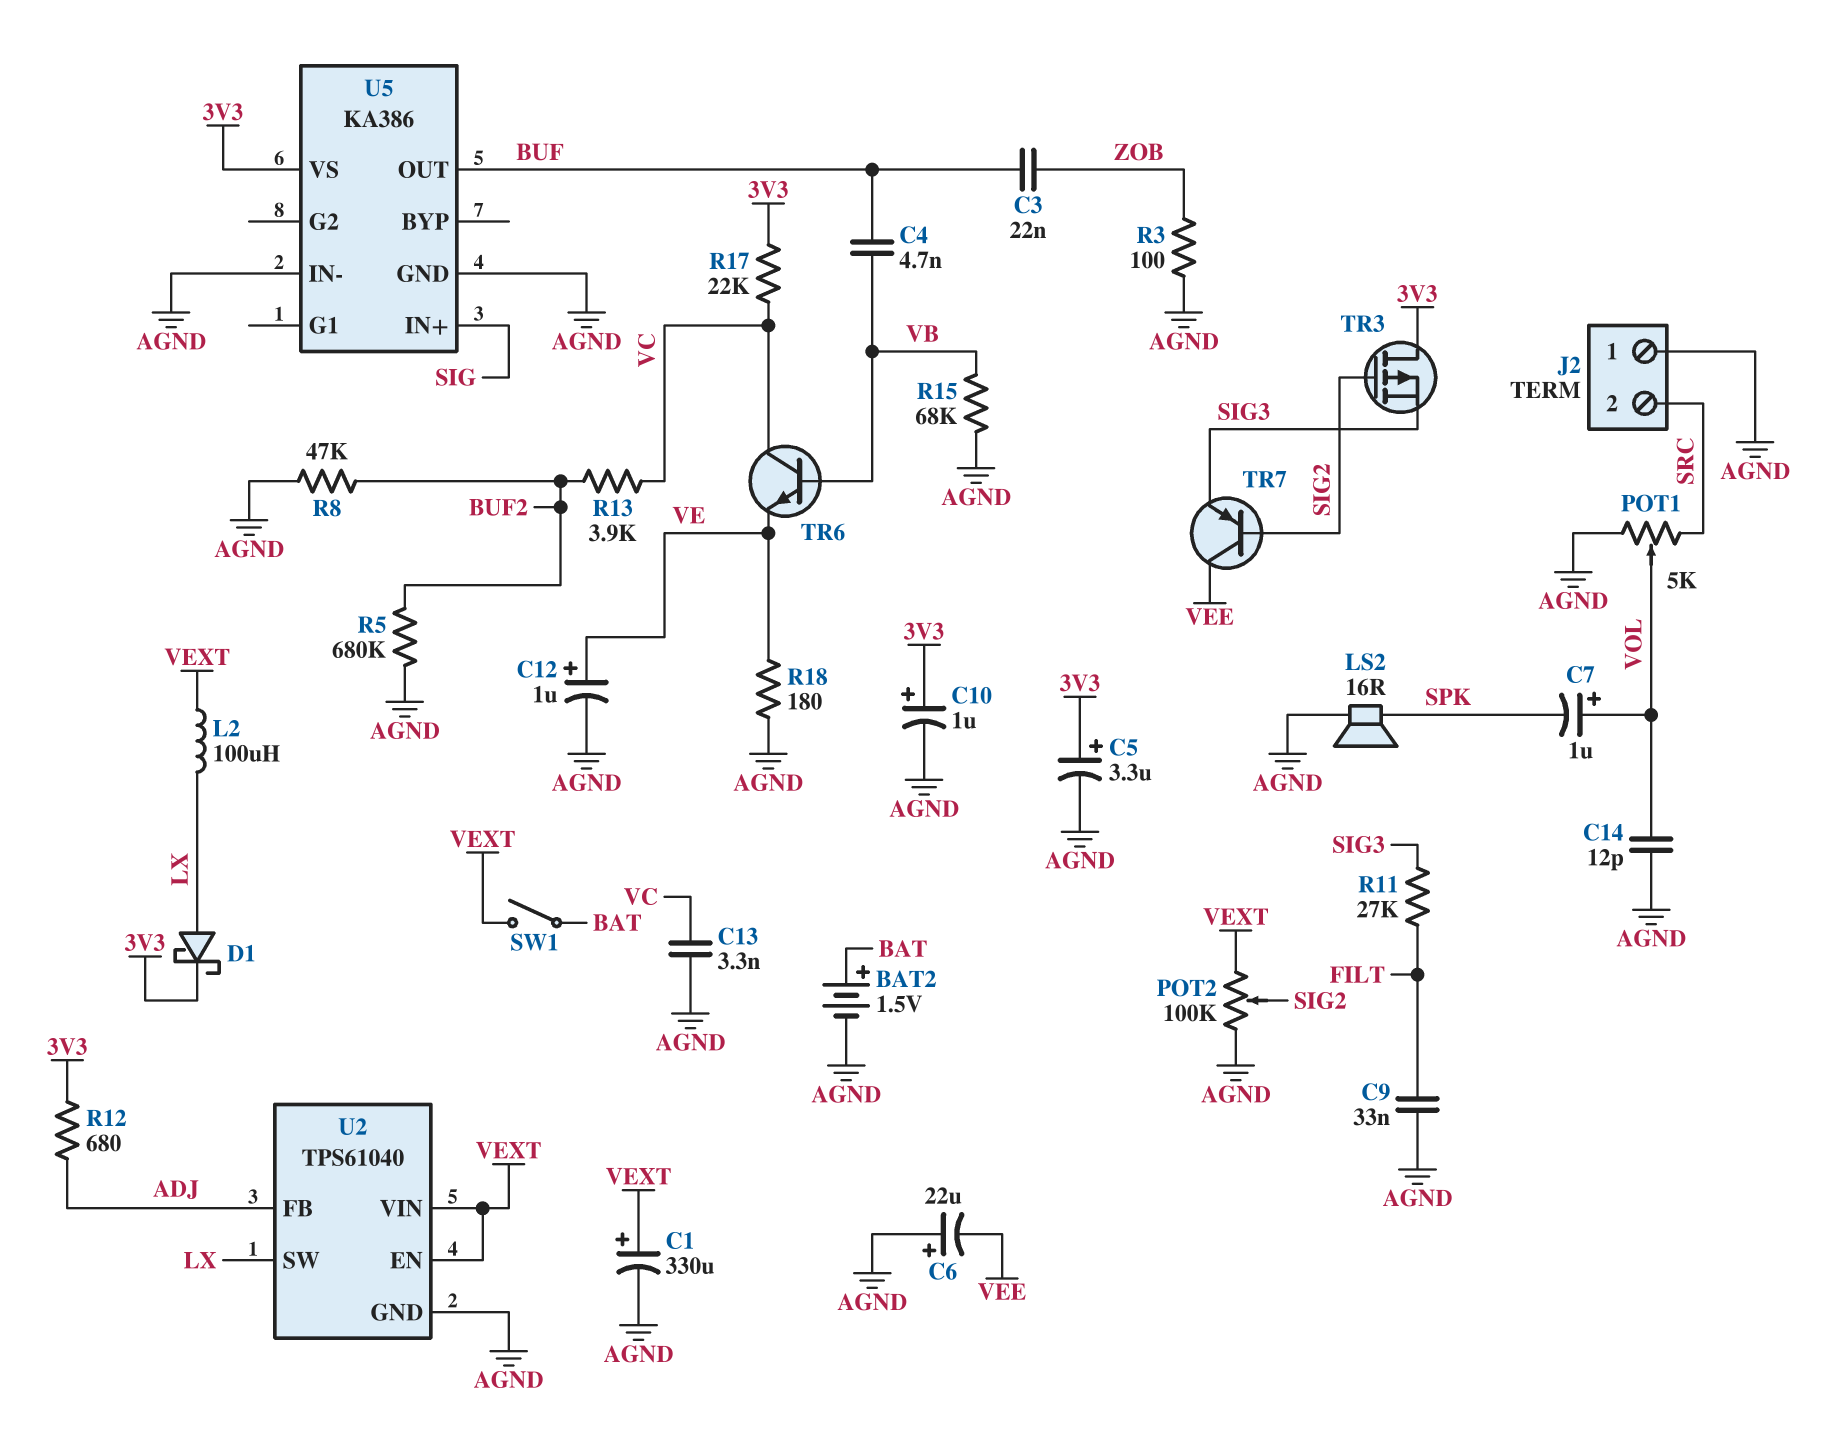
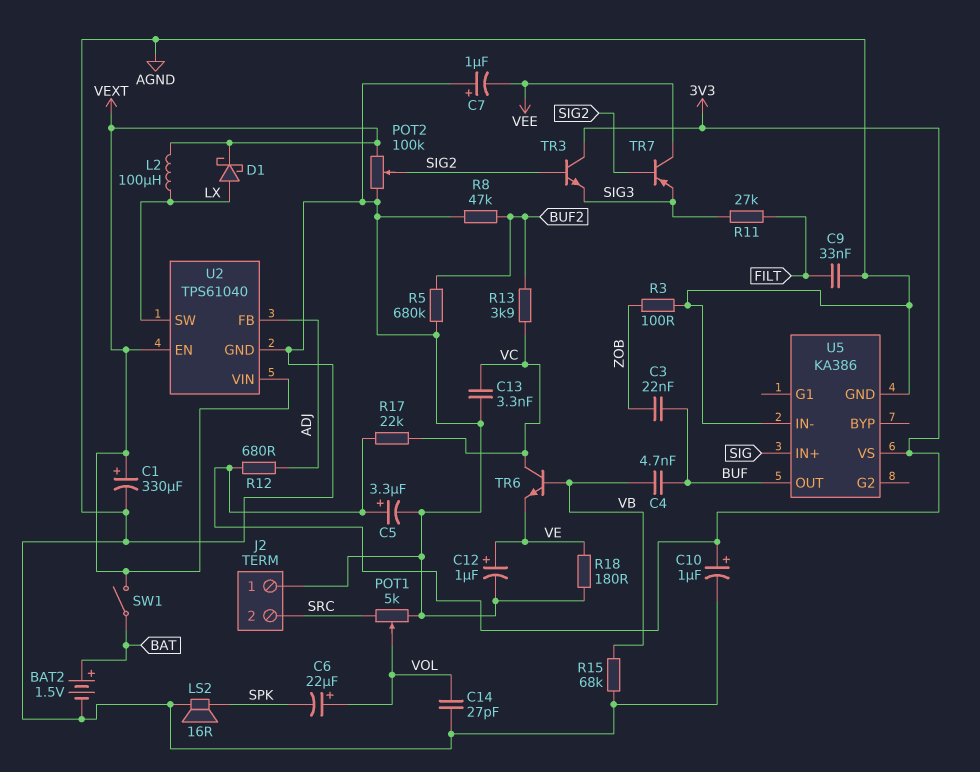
C6: 22uF (plus AGND, minus VEE) -> 22uF (plus VOL, minus SPK)
C7: 1uF (plus VOL, minus SPK) -> 1uF (plus AGND, minus VEE)
C14: 12pF (AGND, VOL) -> 27pF (AGND, VOL)
D1: schottky (A LX, K 3V3) -> schottky (A LX, K VEXT)
TR3: PMOS (G SIG2, D 3V3, S SIG3) -> NPN (B SIG2, C 3V3, E SIG3)

